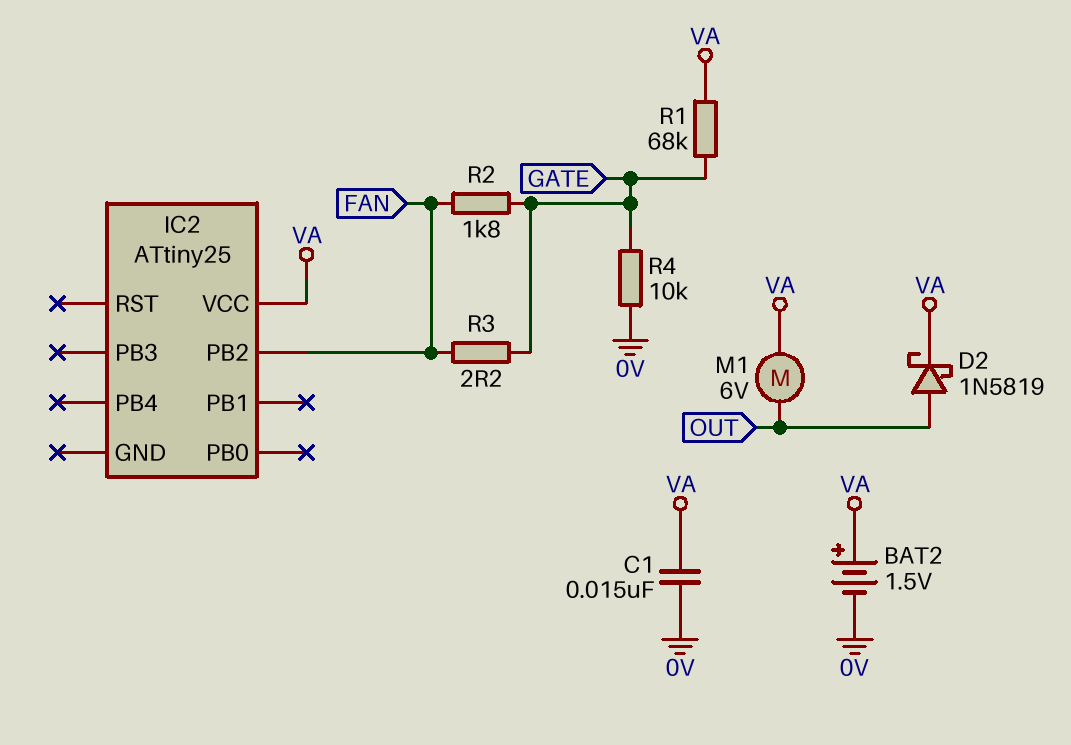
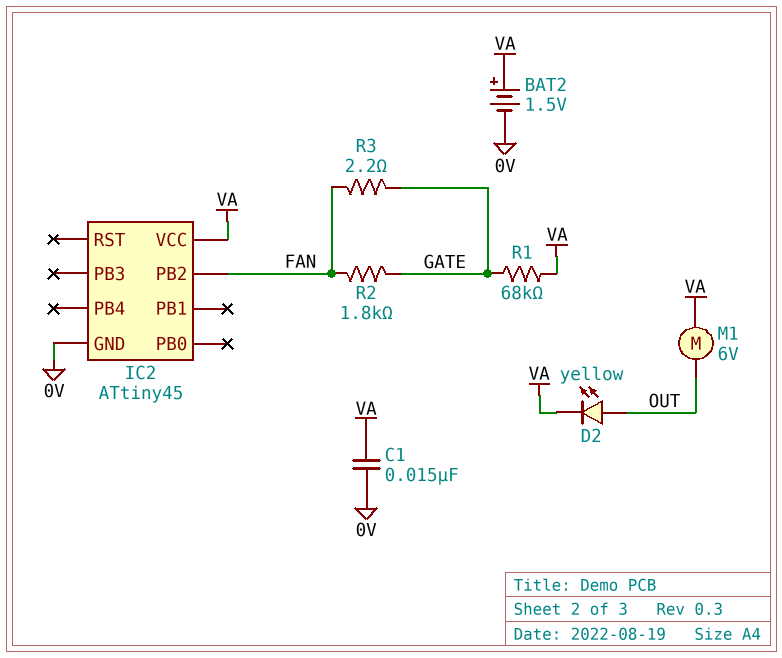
D2: schottky 1N5819 (A OUT, K VA) -> LED yellow (A OUT, K VA)
IC2: ATtiny25 -> ATtiny45
IC2 pin GND: none -> 0V
R4: 10k (0V, GATE) -> none

